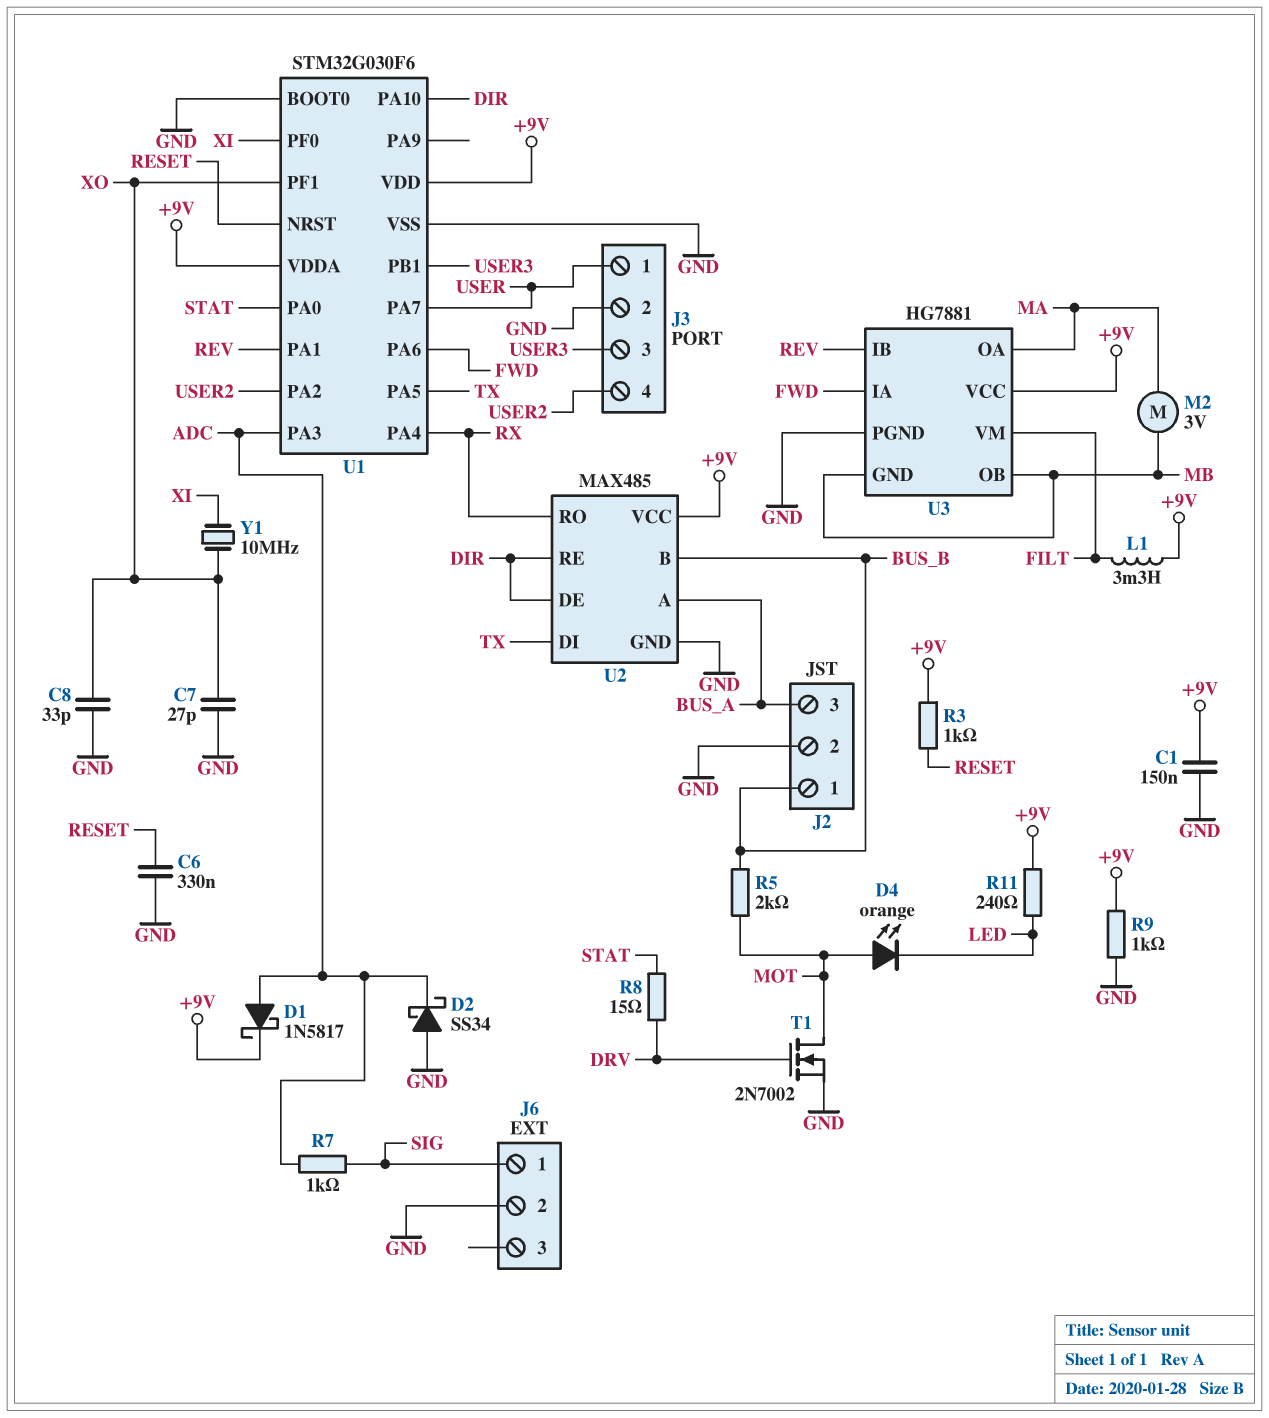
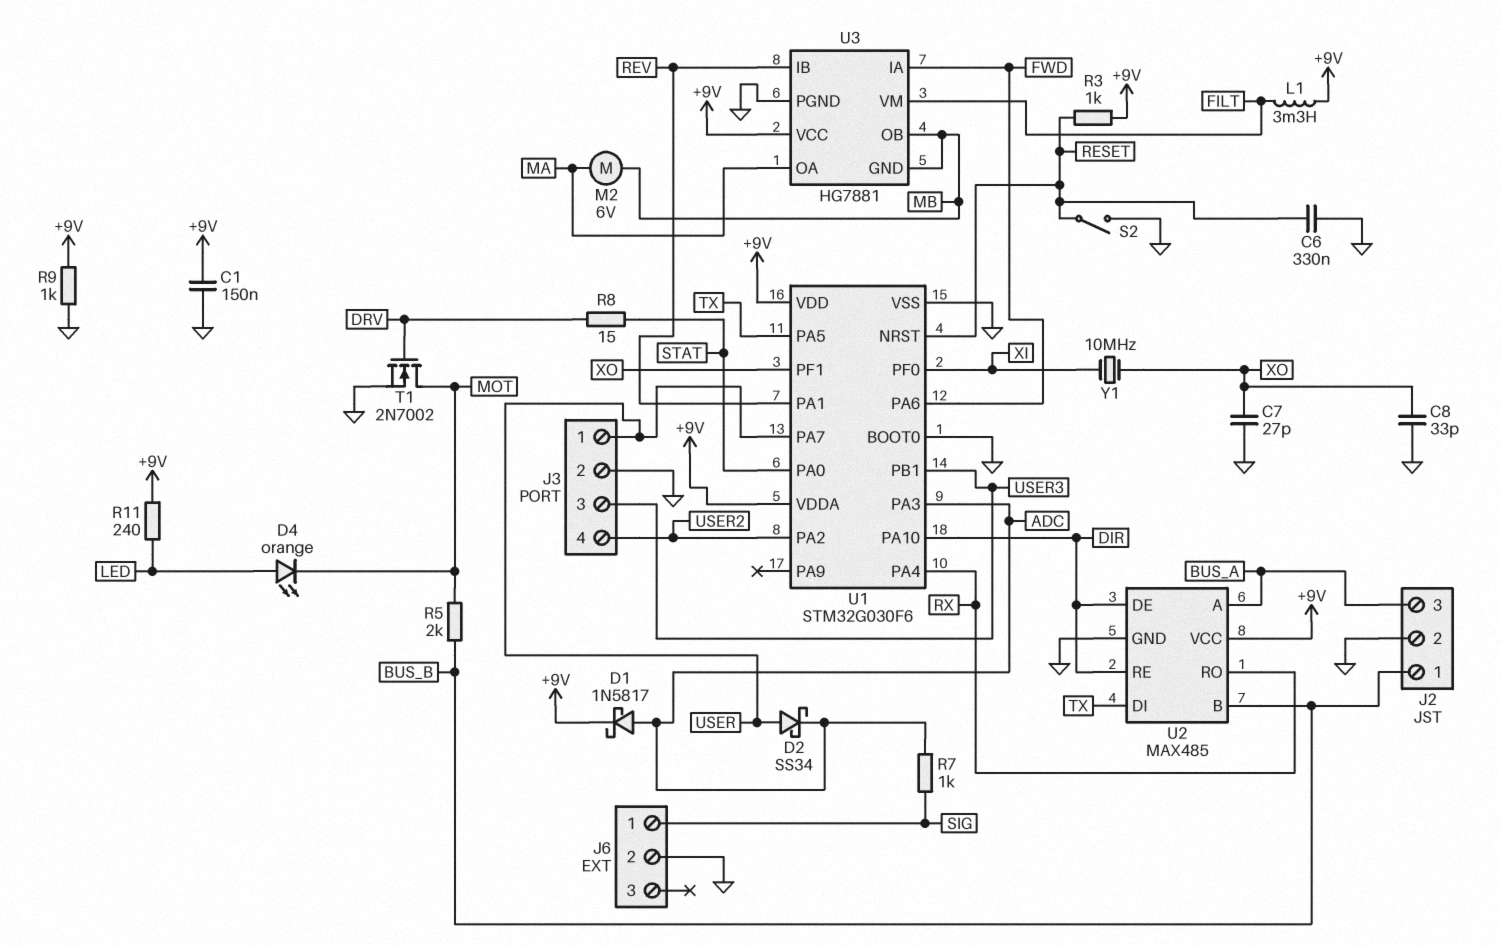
D2: schottky SS34 (A GND, K ADC) -> schottky SS34 (A USER, K ADC)
D4: LED orange (A MOT, K LED) -> LED orange (A LED, K MOT)
M2: motor 3V (MA, MB) -> motor 6V (MA, MB)
S2: none -> switch (GND, RESET)

